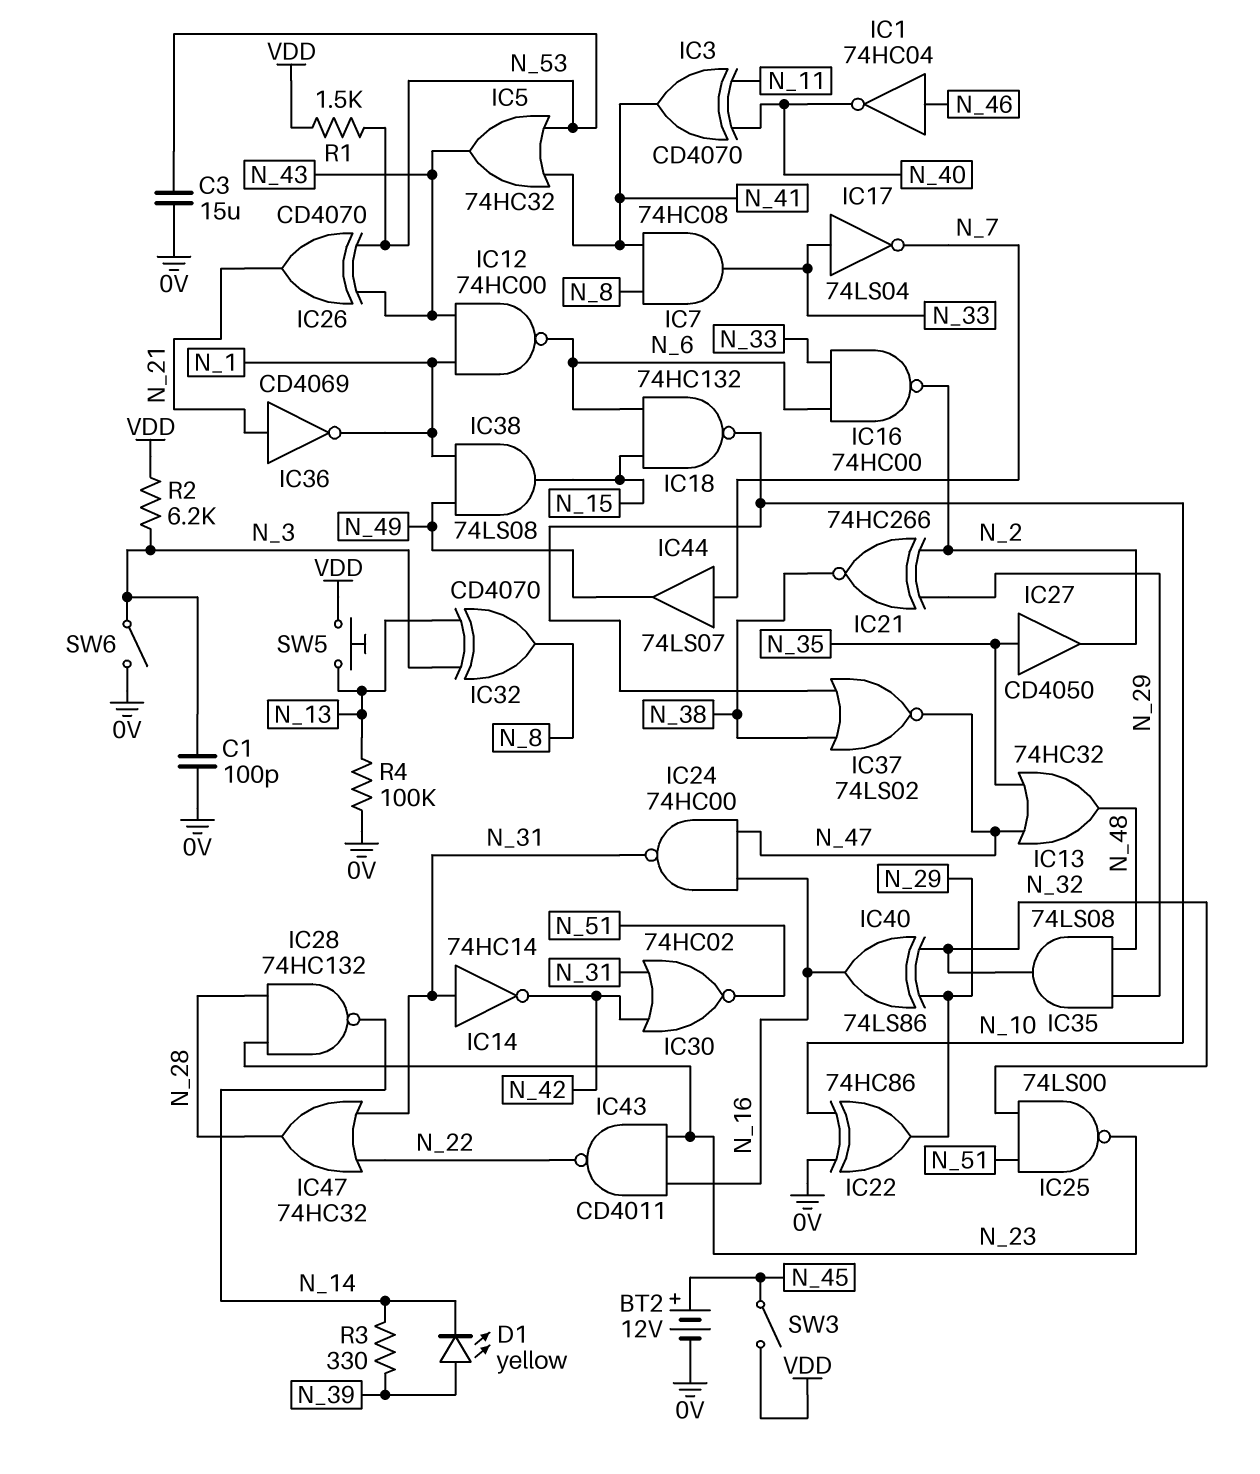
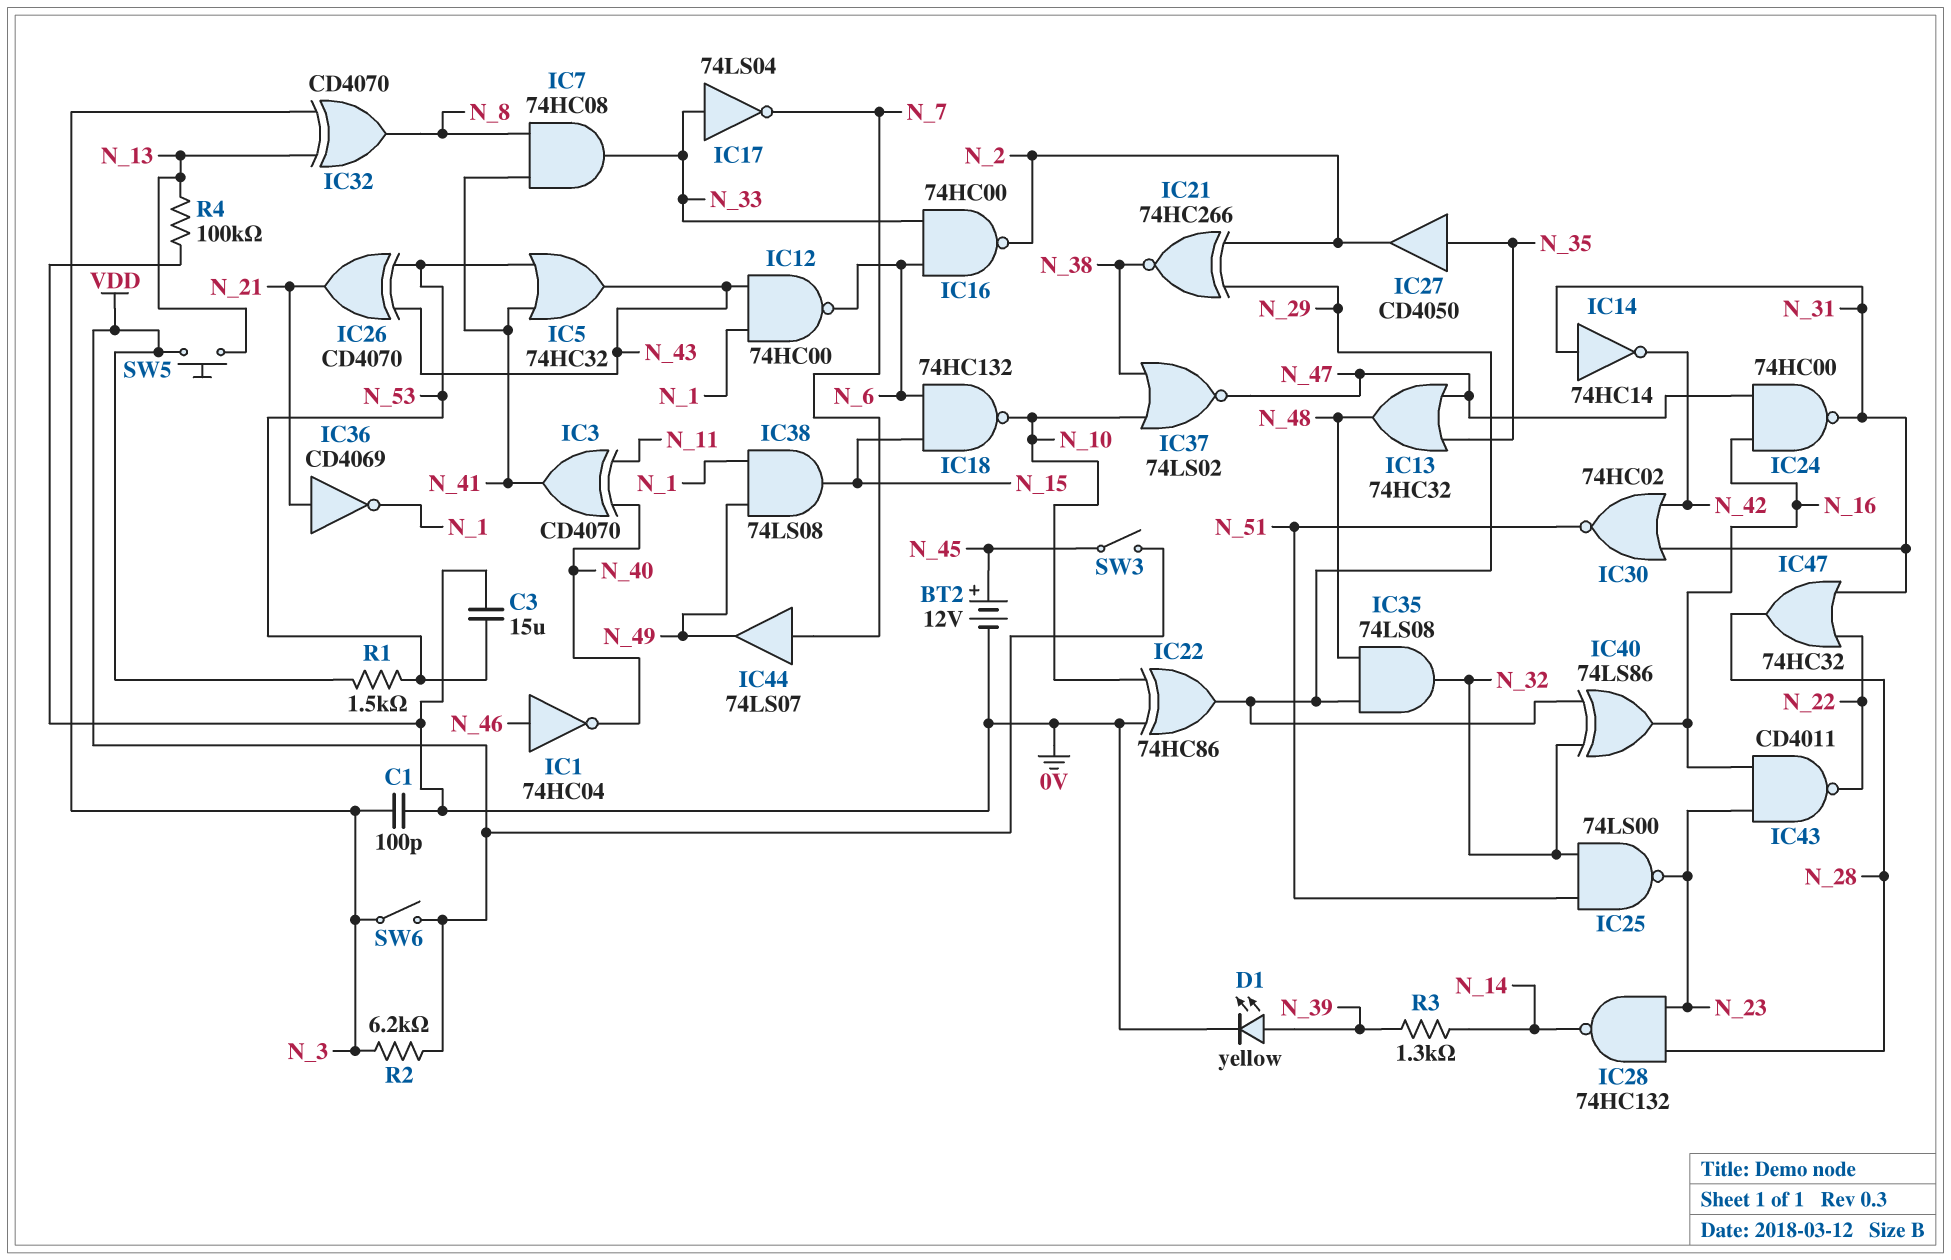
D1: LED yellow (A N_39, K N_14) -> LED yellow (A N_39, K 0V)
R3: 330 (N_14, N_39) -> 1.3k (N_14, N_39)
SW6: switch (0V, N_3) -> switch (N_3, VDD)

